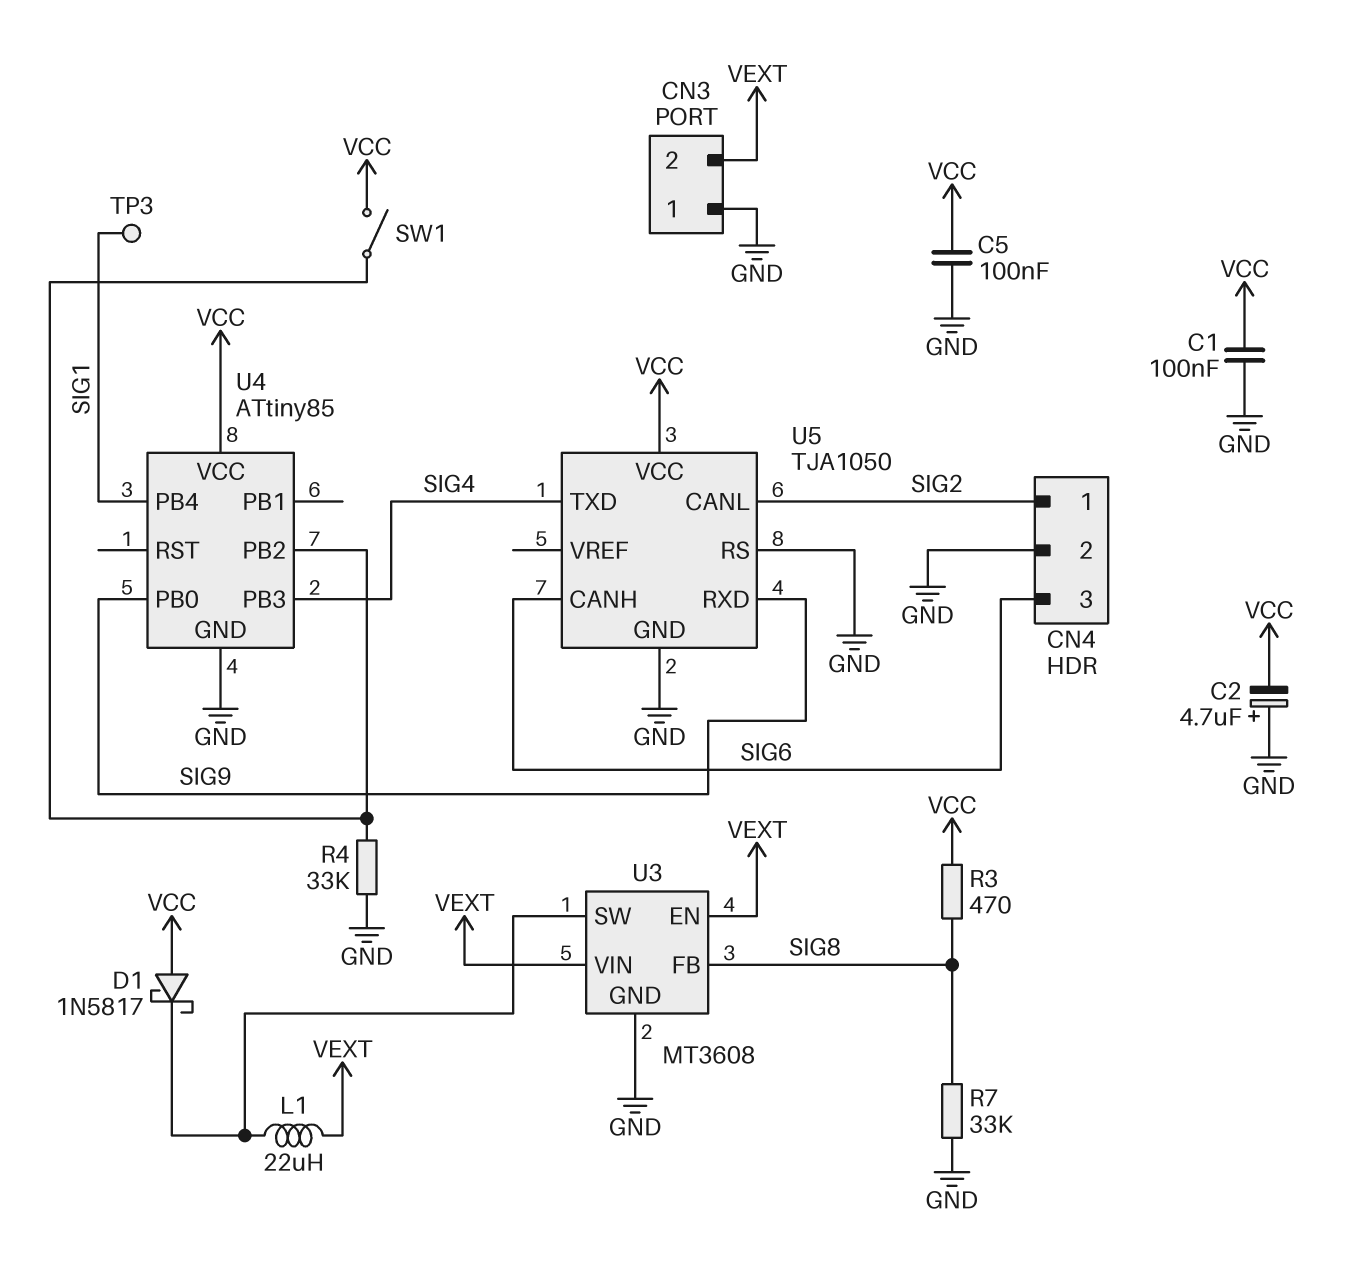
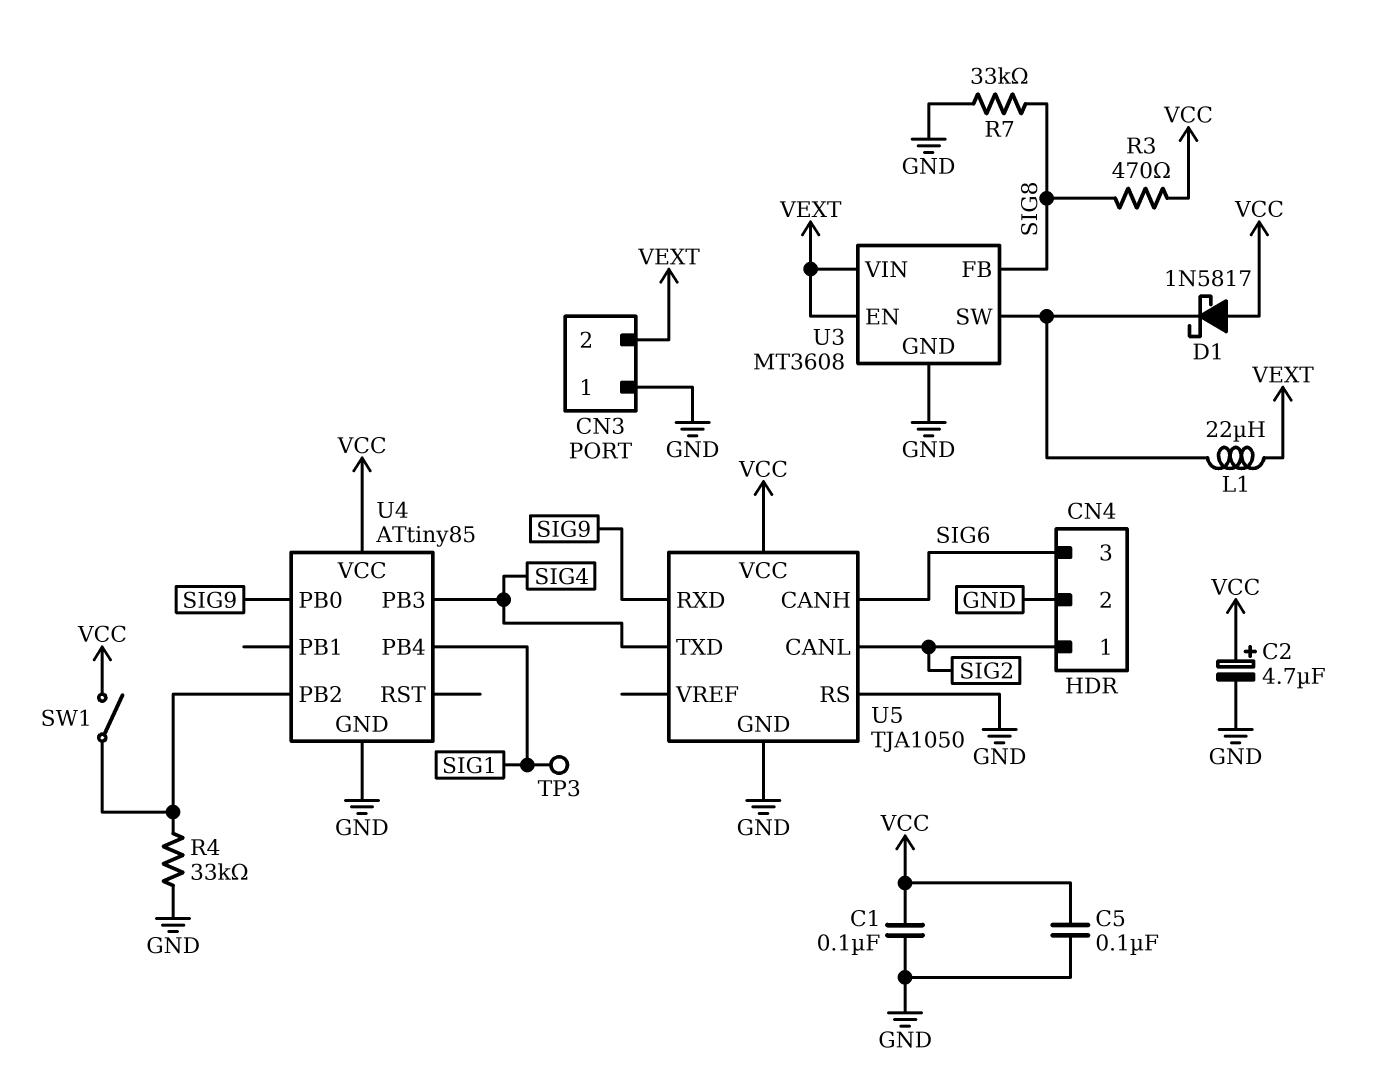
C2: 4.7uF (plus GND, minus VCC) -> 4.7uF (plus VCC, minus GND)

